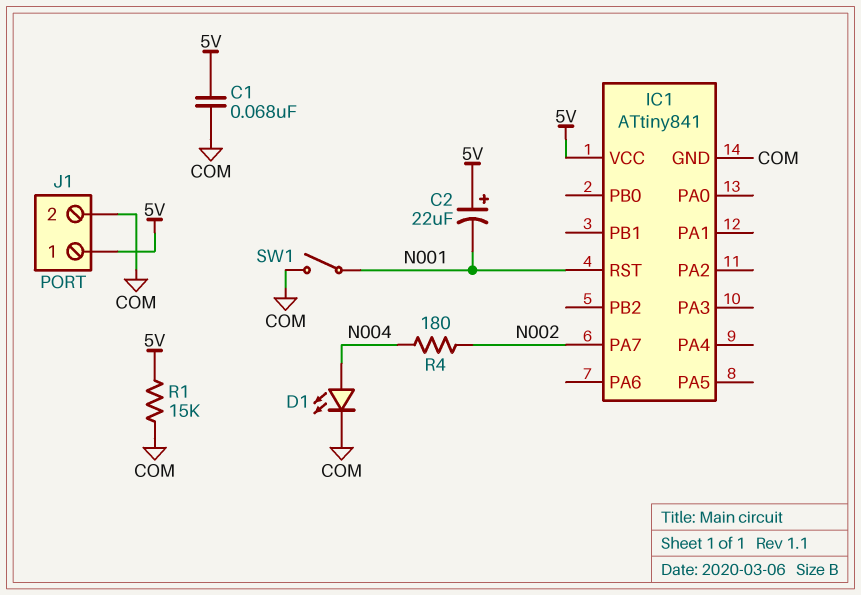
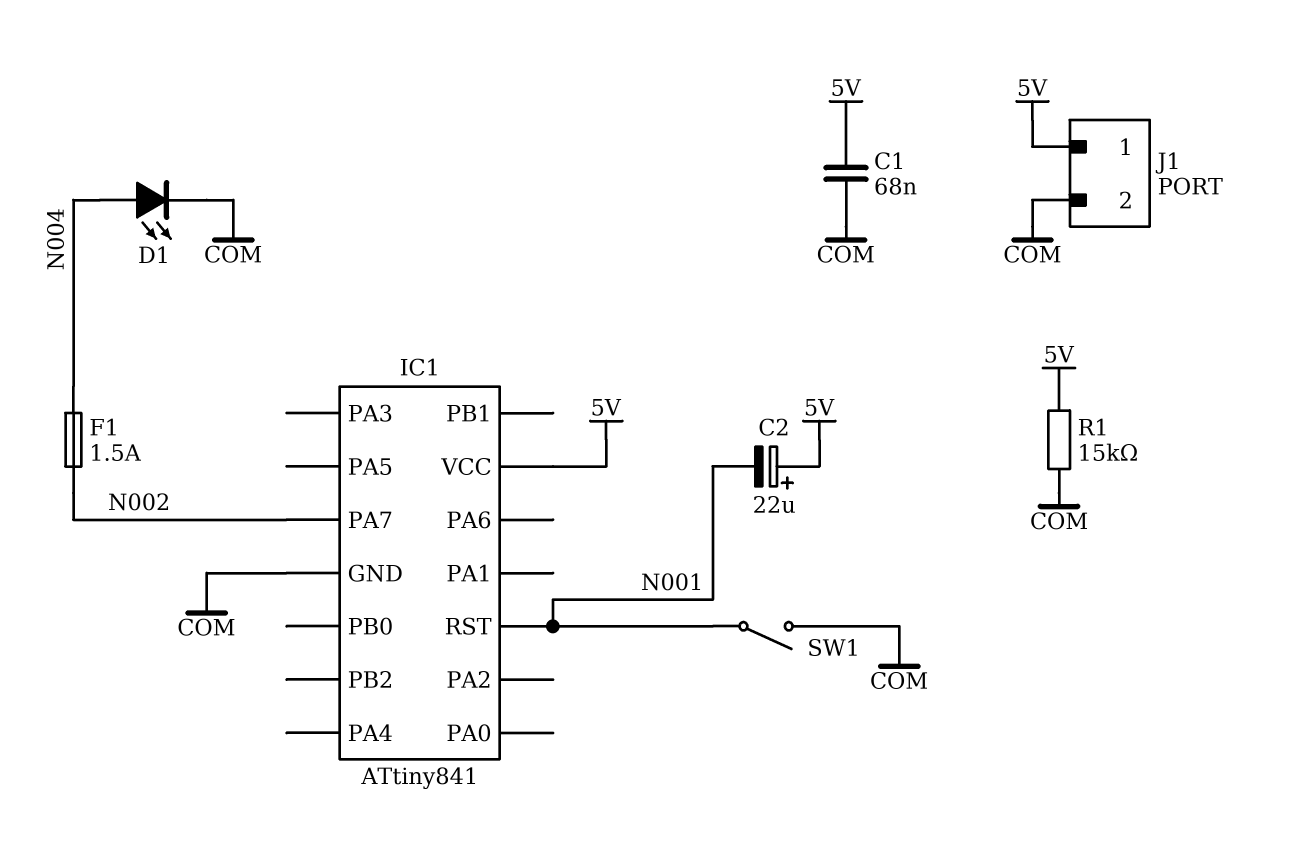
F1: none -> 1.5A (N002, N004)
R4: 180 (N002, N004) -> none

